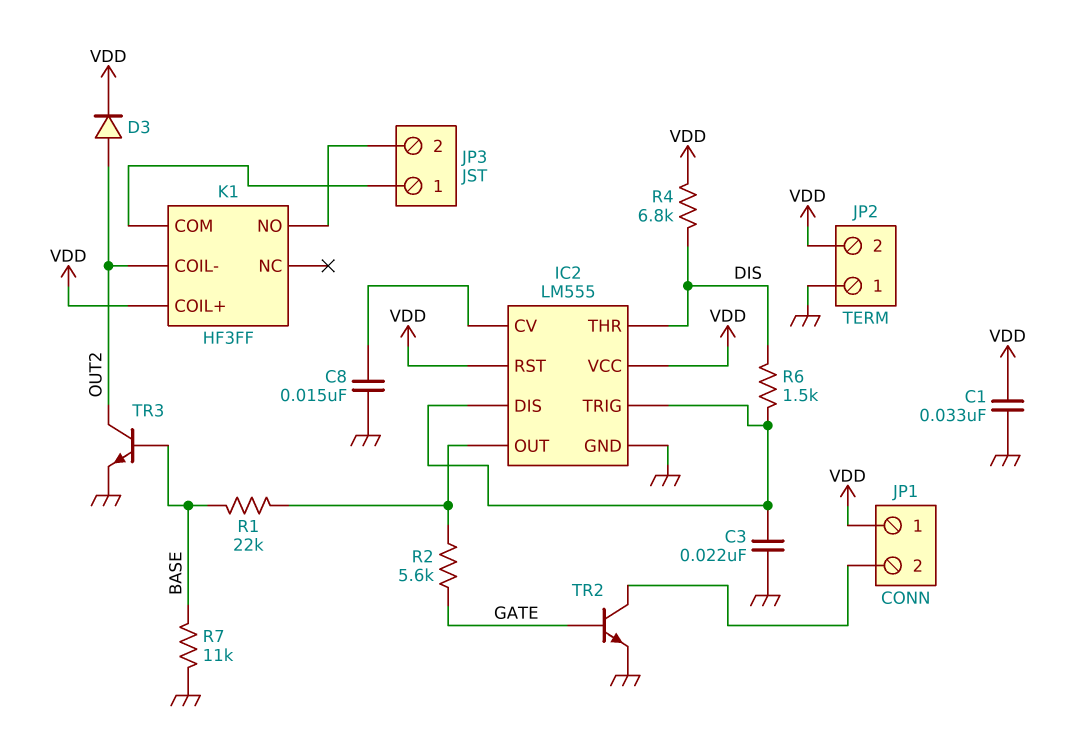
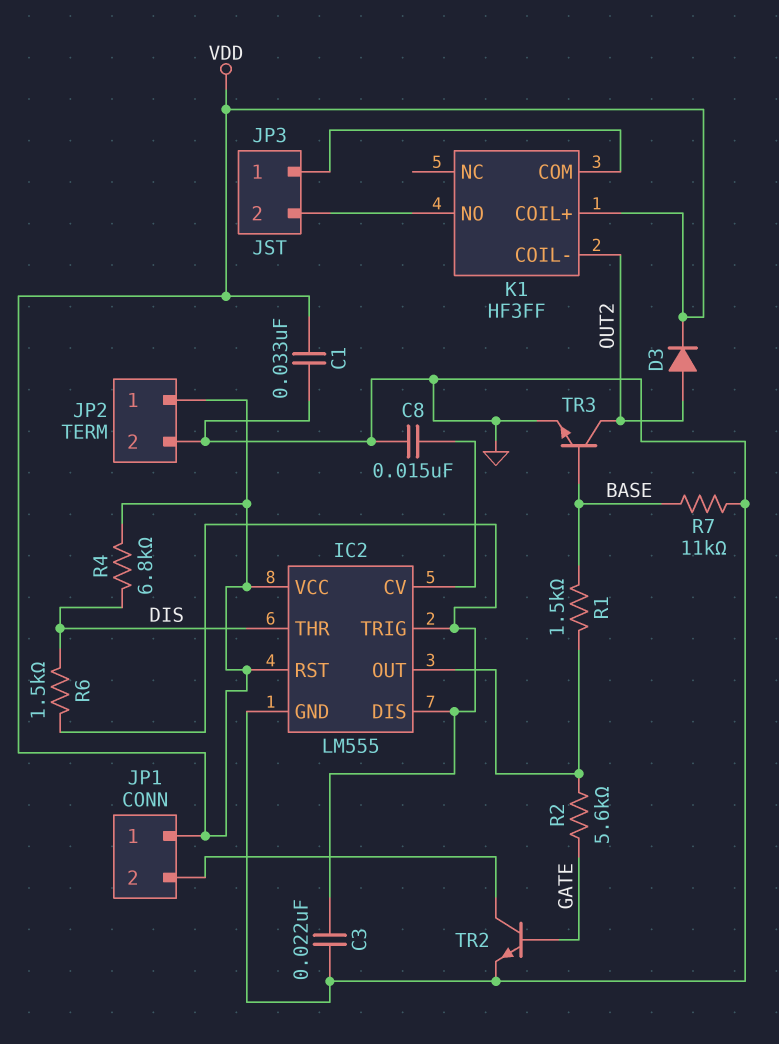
JP2 pin 1: GND -> VDD
JP2 pin 2: VDD -> GND
R1: 22k (BASE, IC2/OUT) -> 1.5k (BASE, IC2/OUT)

